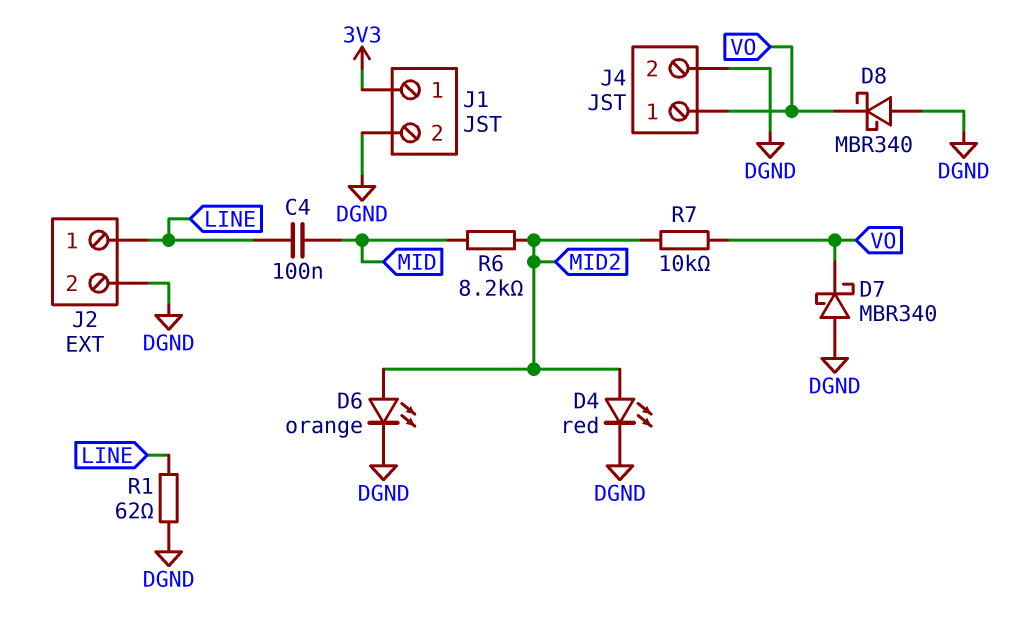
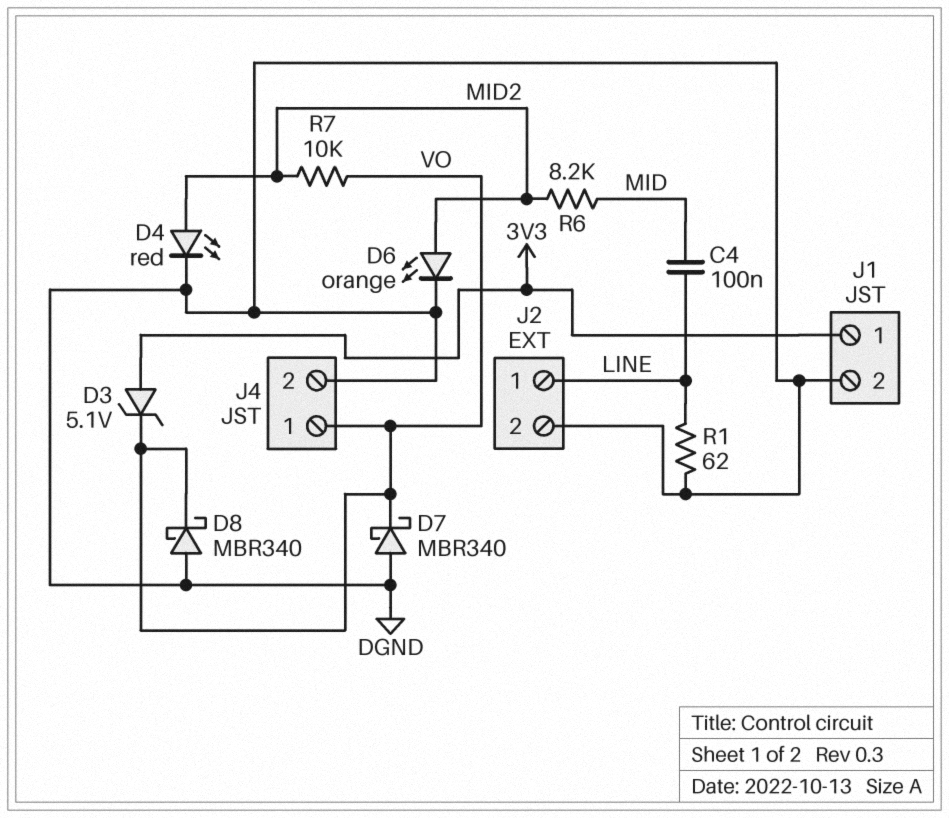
D3: none -> zener 5.1V (A 3V3, K VO)

